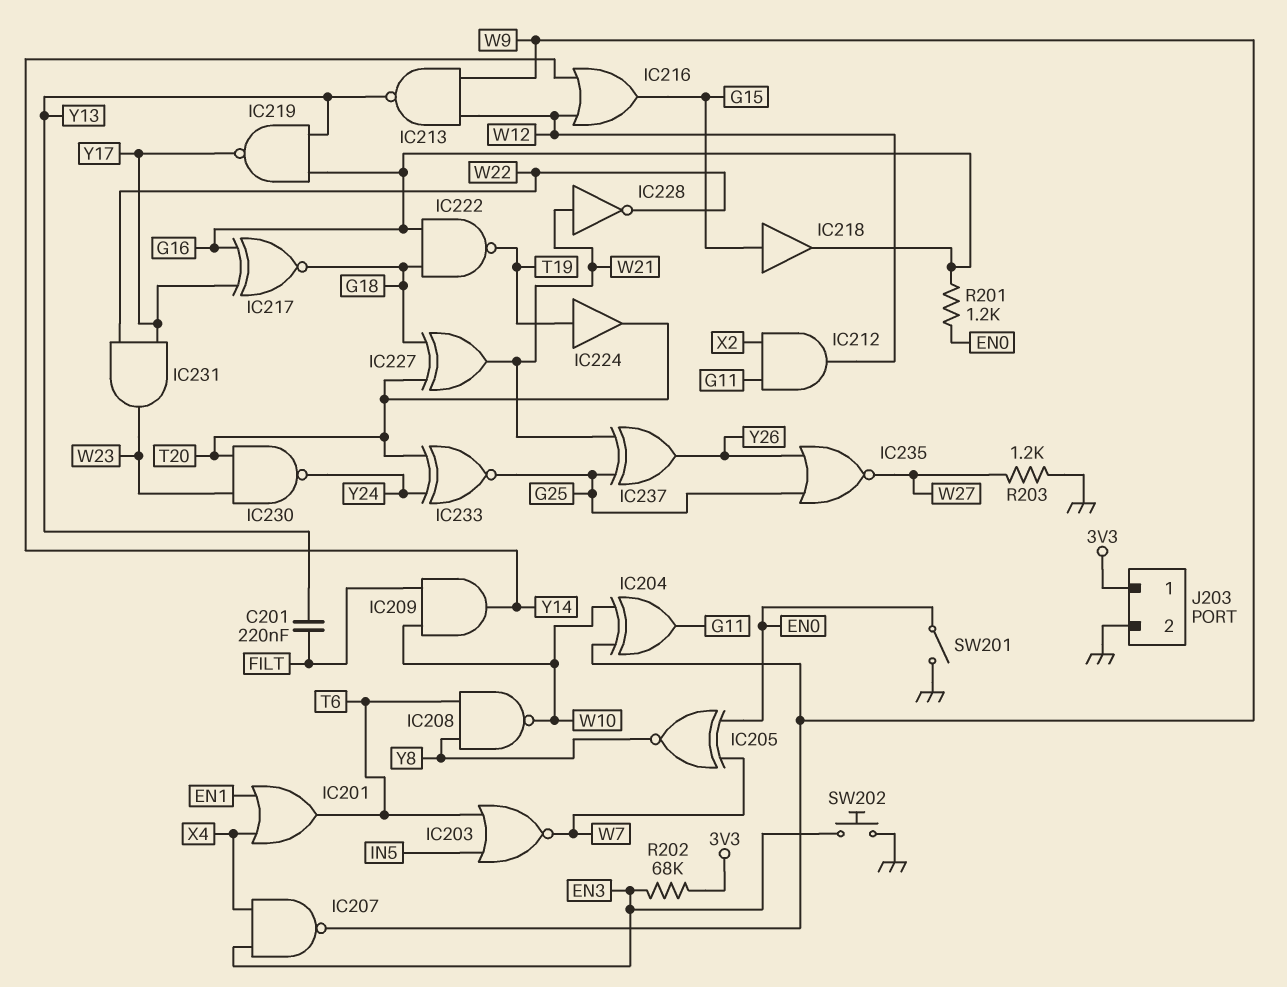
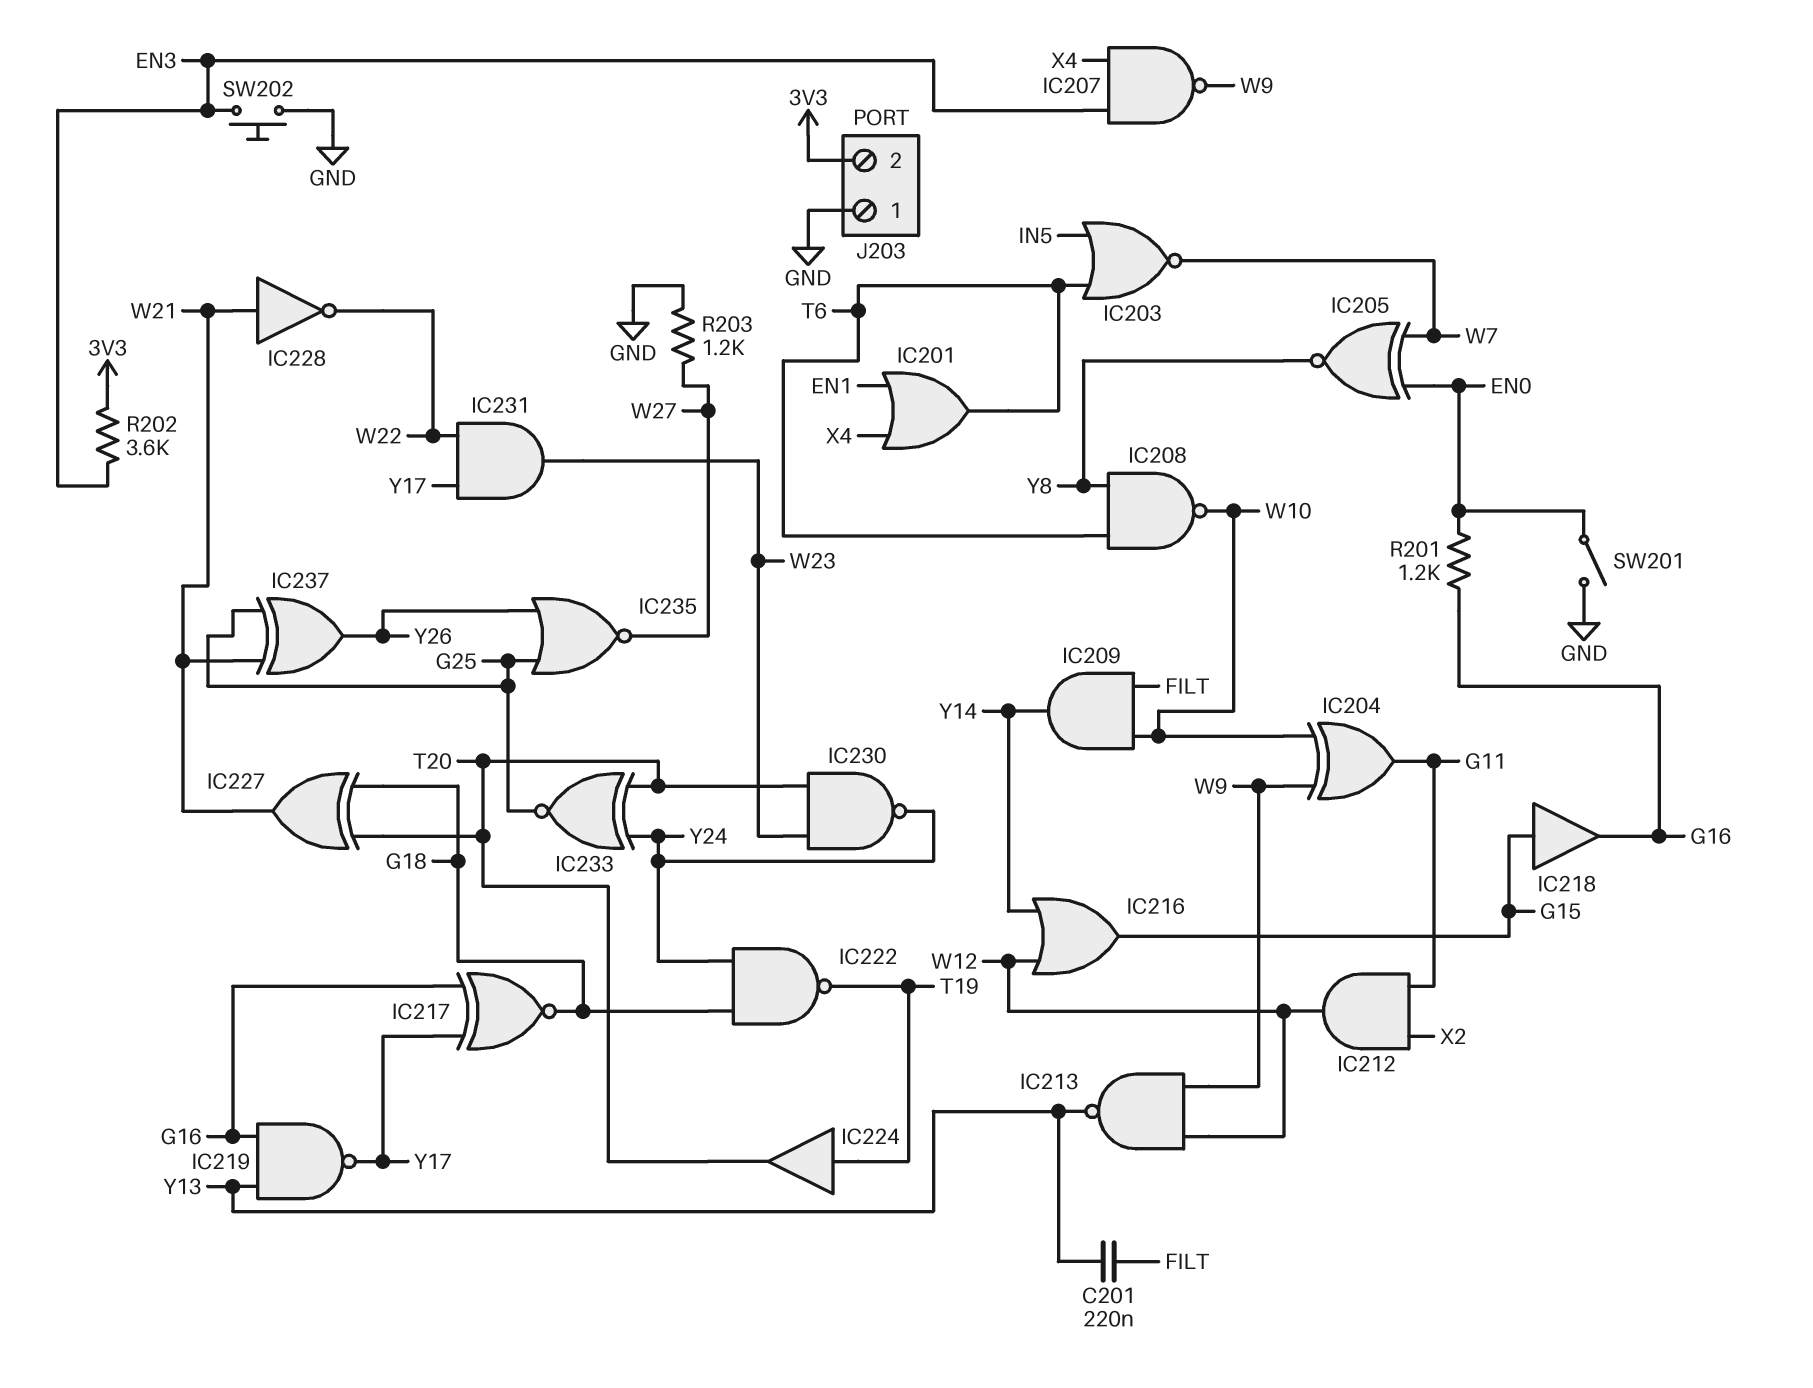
IC222: NAND (in G16, in G18, out T19) -> NAND (in G18, in Y24, out T19)
J203 pin 1: 3V3 -> GND
J203 pin 2: GND -> 3V3
R202: 68k (3V3, EN3) -> 3.6k (3V3, EN3)

